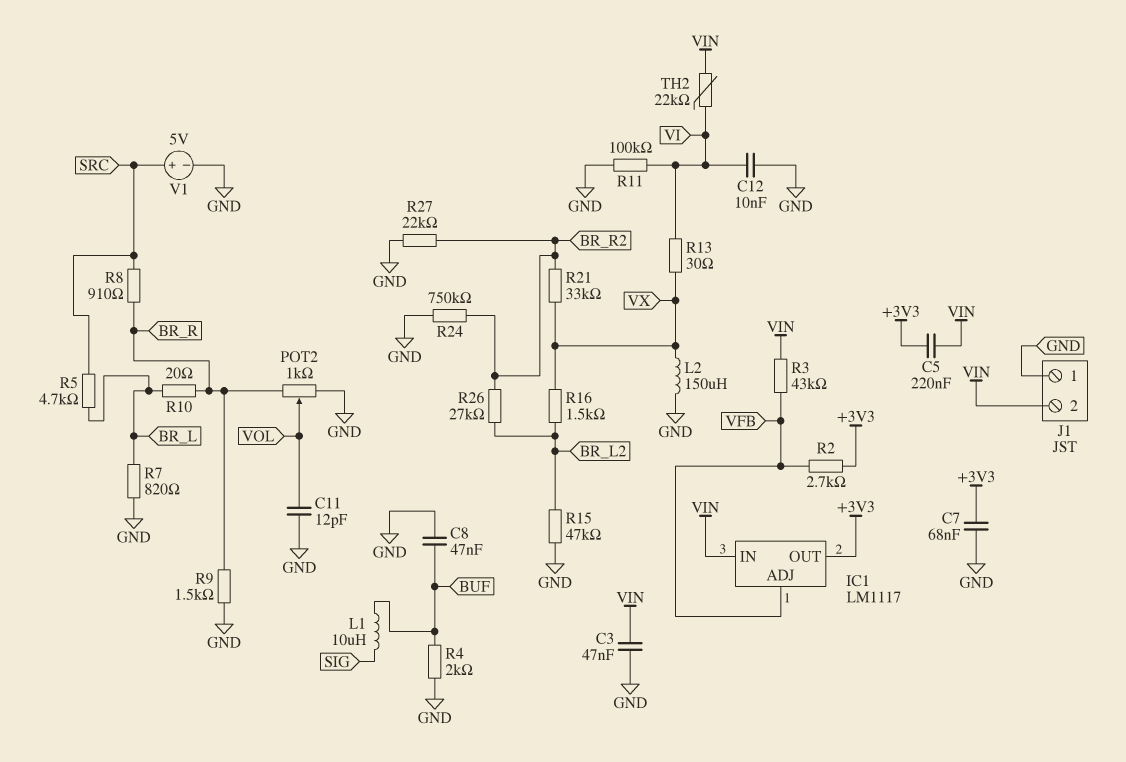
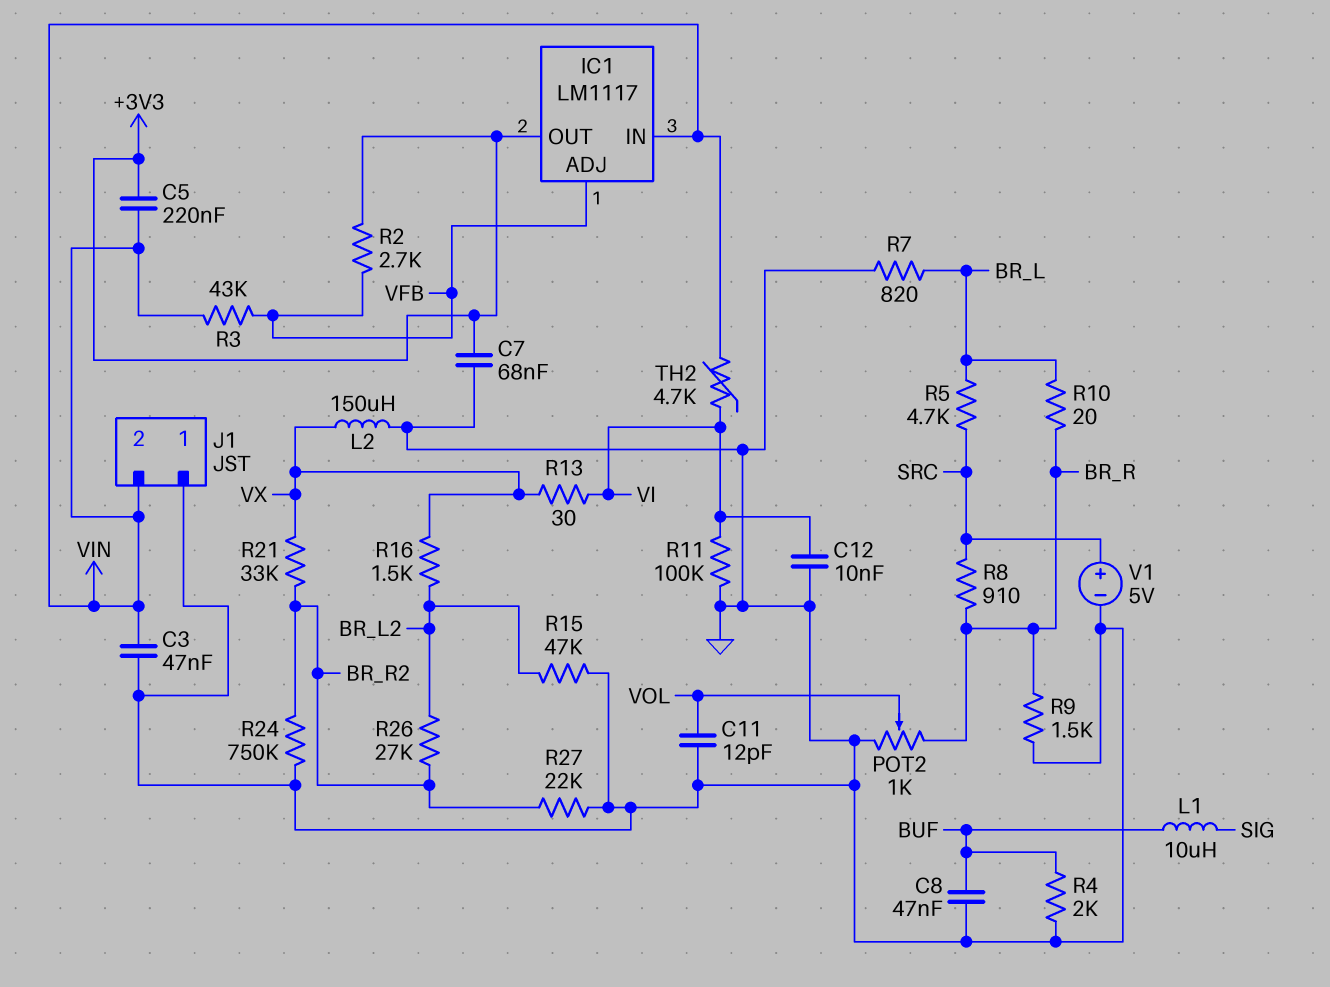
TH2: 22k (VI, VIN) -> 4.7k (VI, VIN)

